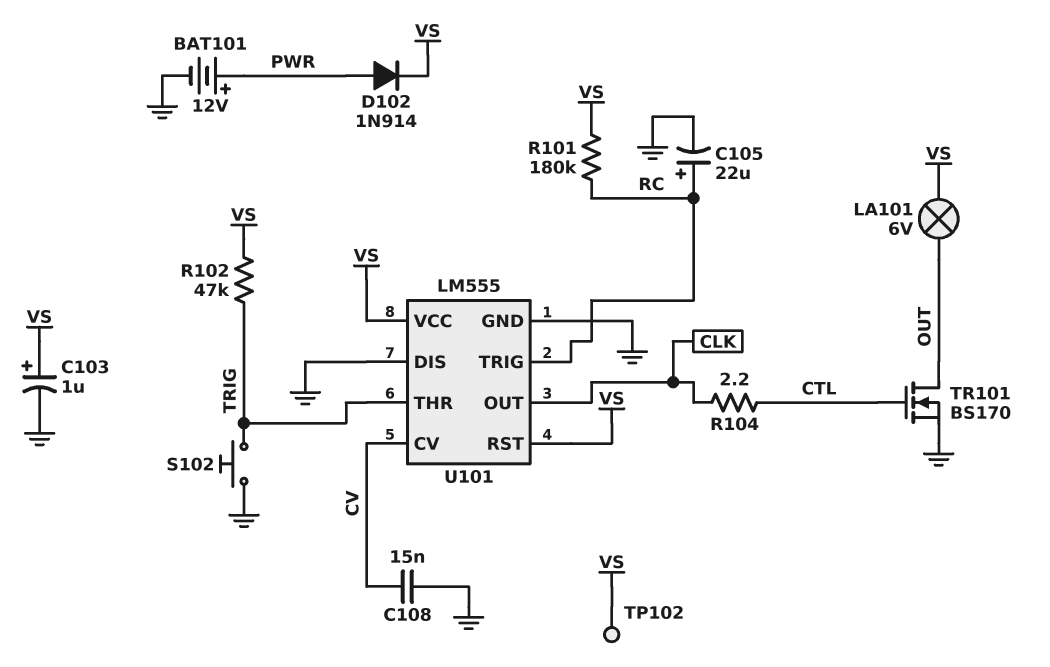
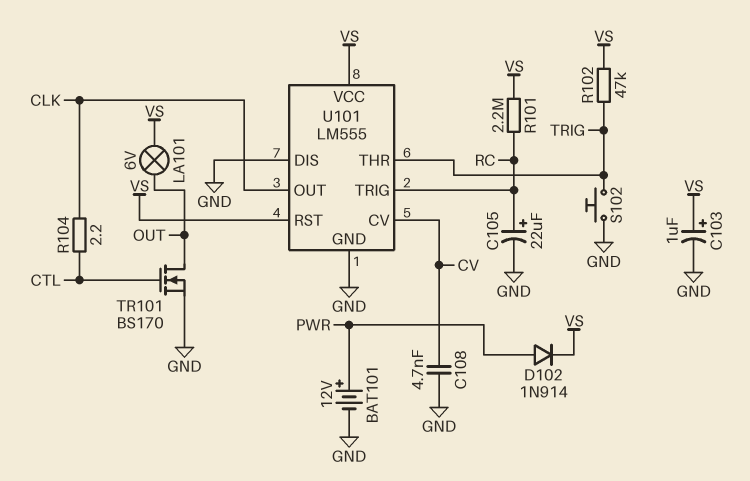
C108: 15nF (CV, GND) -> 4.7nF (CV, GND)
R101: 180k (RC, VS) -> 2.2M (RC, VS)
TP102: test point (VS) -> none

